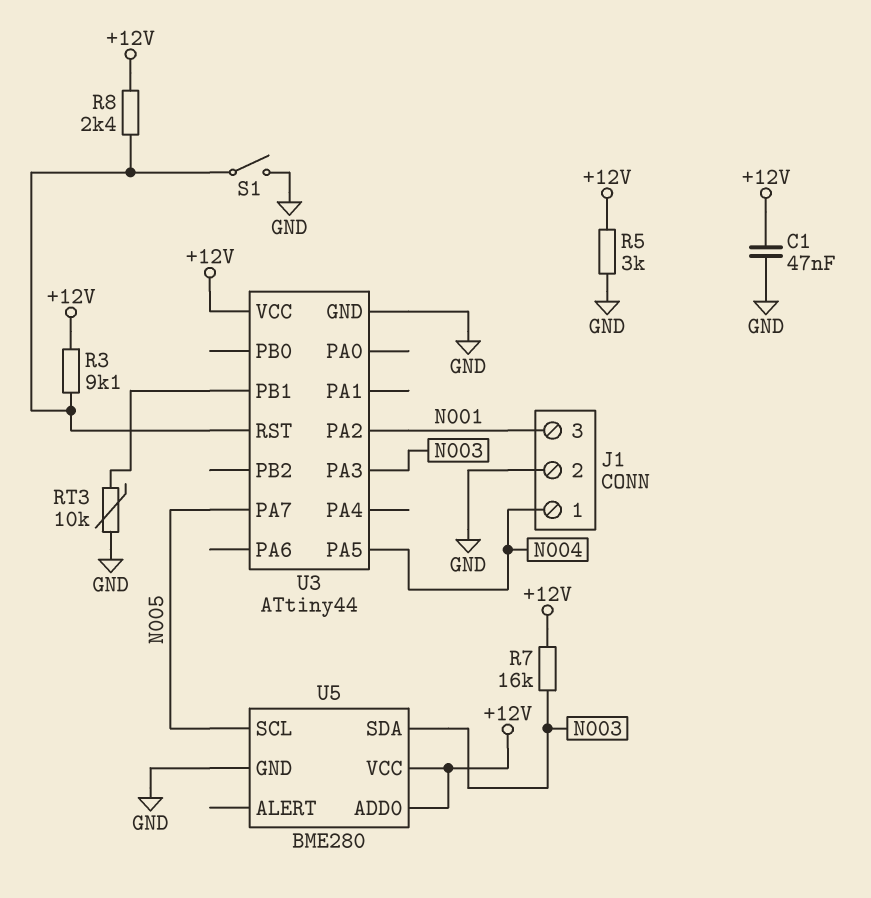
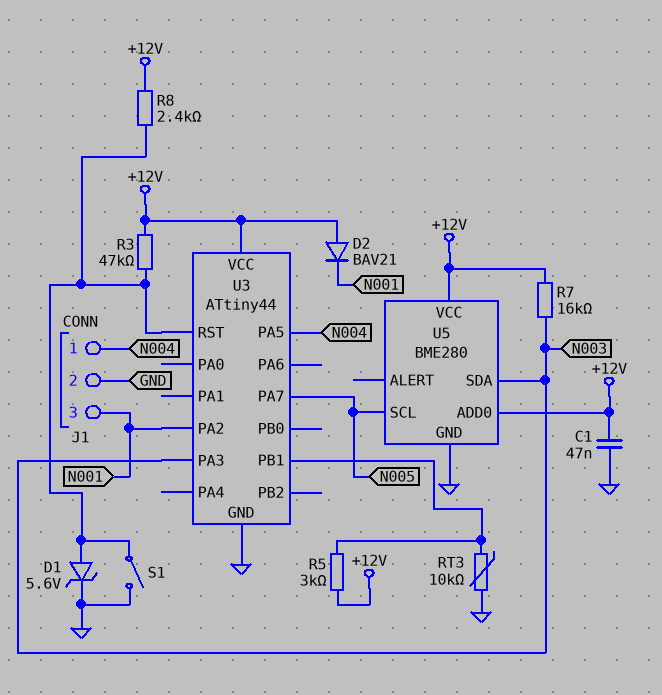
D1: none -> zener 5.6V (A U3/RST, K GND)
D2: none -> diode BAV21 (A +12V, K N001)
R3: 9.1k (+12V, U3/RST) -> 47k (+12V, U3/RST)
R5: 3k (+12V, GND) -> 3k (+12V, U3/PB1)

